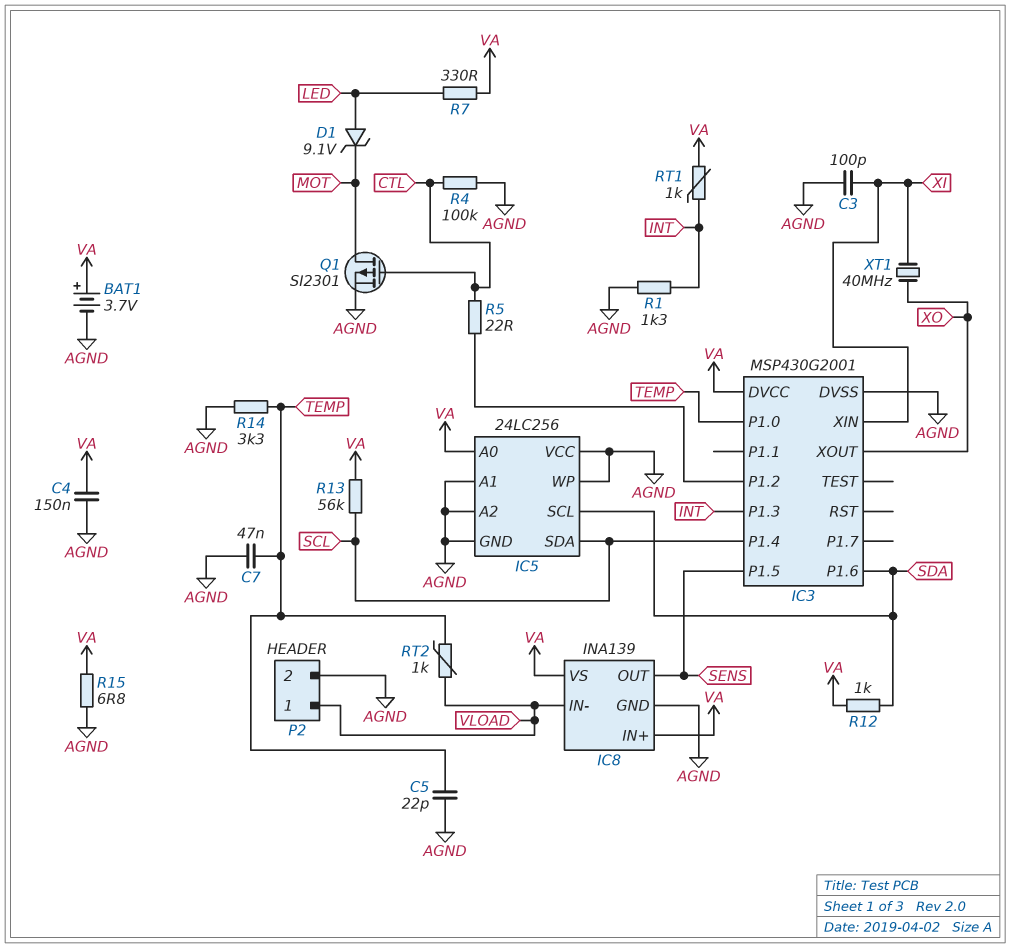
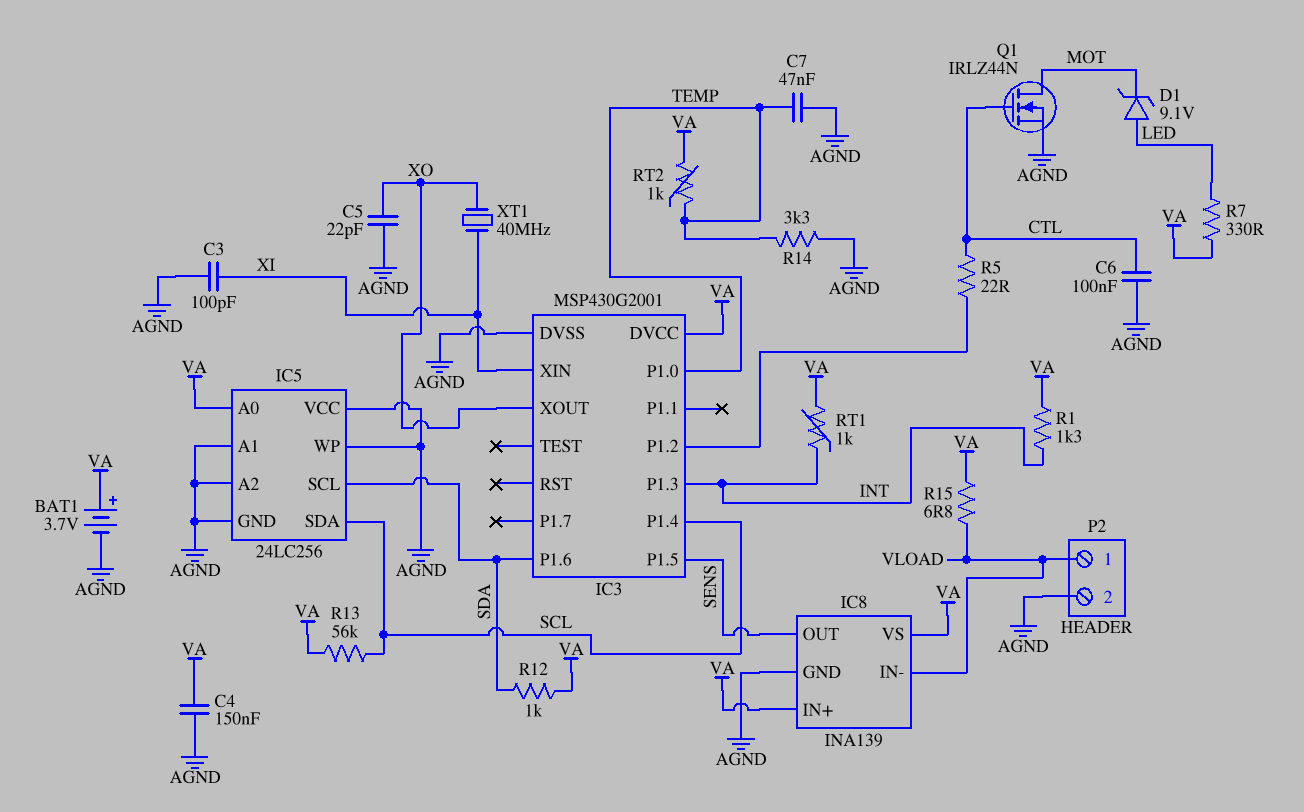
C5: 22pF (AGND, TEMP) -> 22pF (AGND, XO)
C6: none -> 100nF (AGND, CTL)
Q1: PMOS SI2301 (G CTL, D MOT, S AGND) -> NMOS IRLZ44N (G CTL, D MOT, S AGND)
R1: 1.3k (AGND, INT) -> 1.3k (INT, VA)
R4: 100k (AGND, CTL) -> none
R15: 6.8 (AGND, VA) -> 6.8 (VA, VLOAD)
RT2: 1k (TEMP, VLOAD) -> 1k (TEMP, VA)

